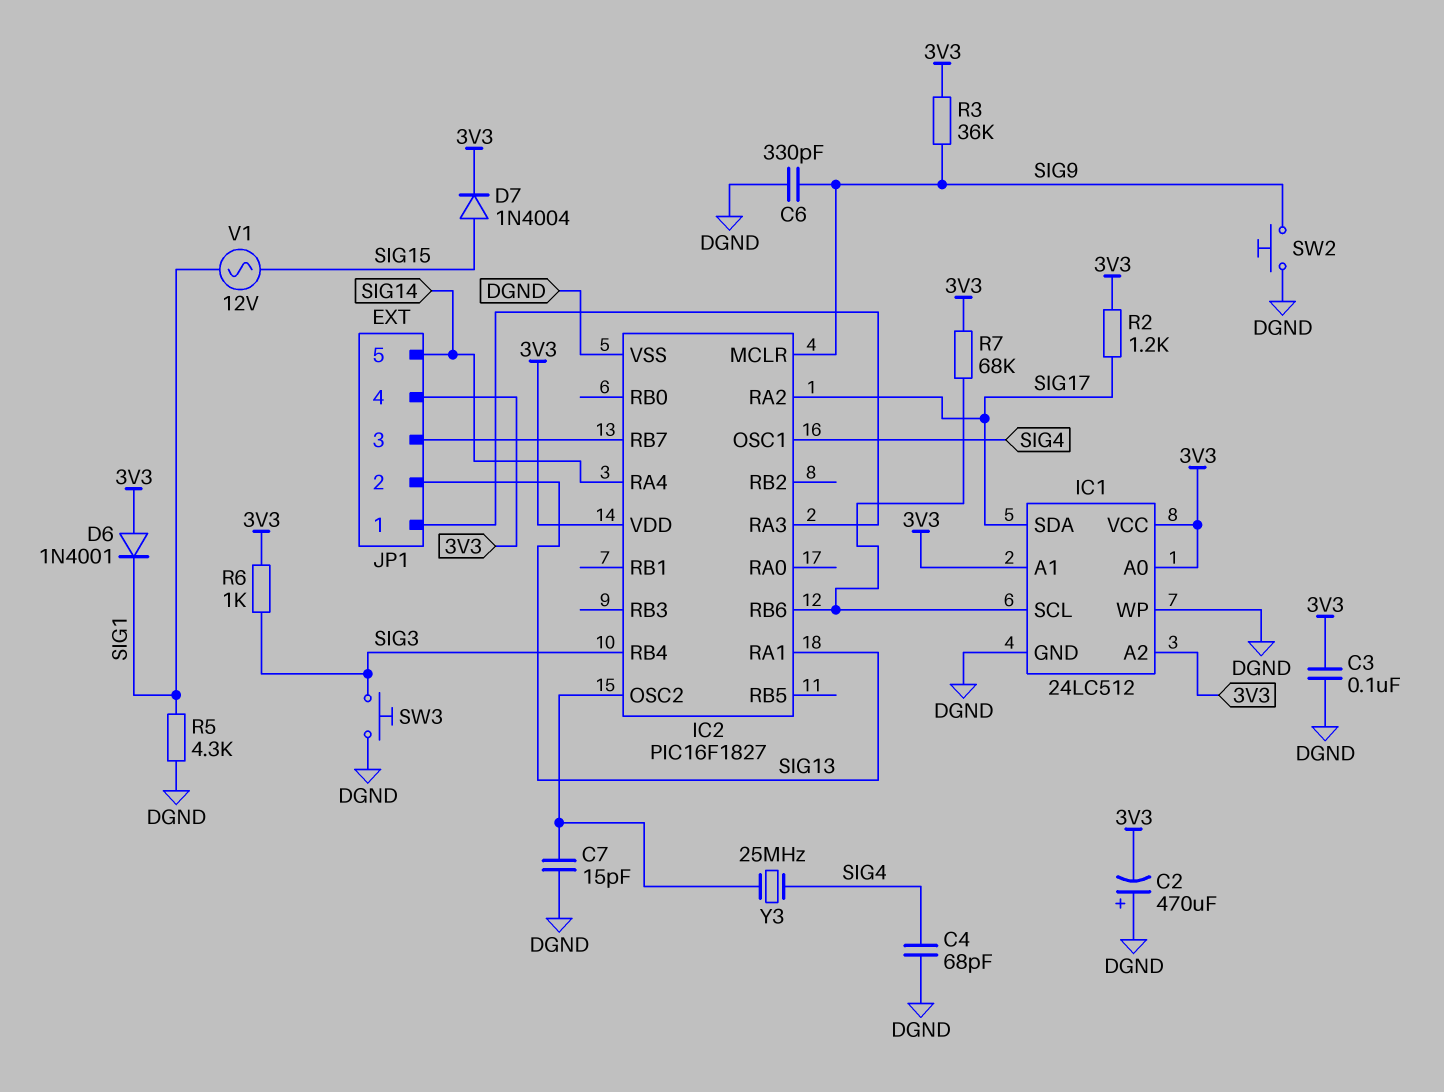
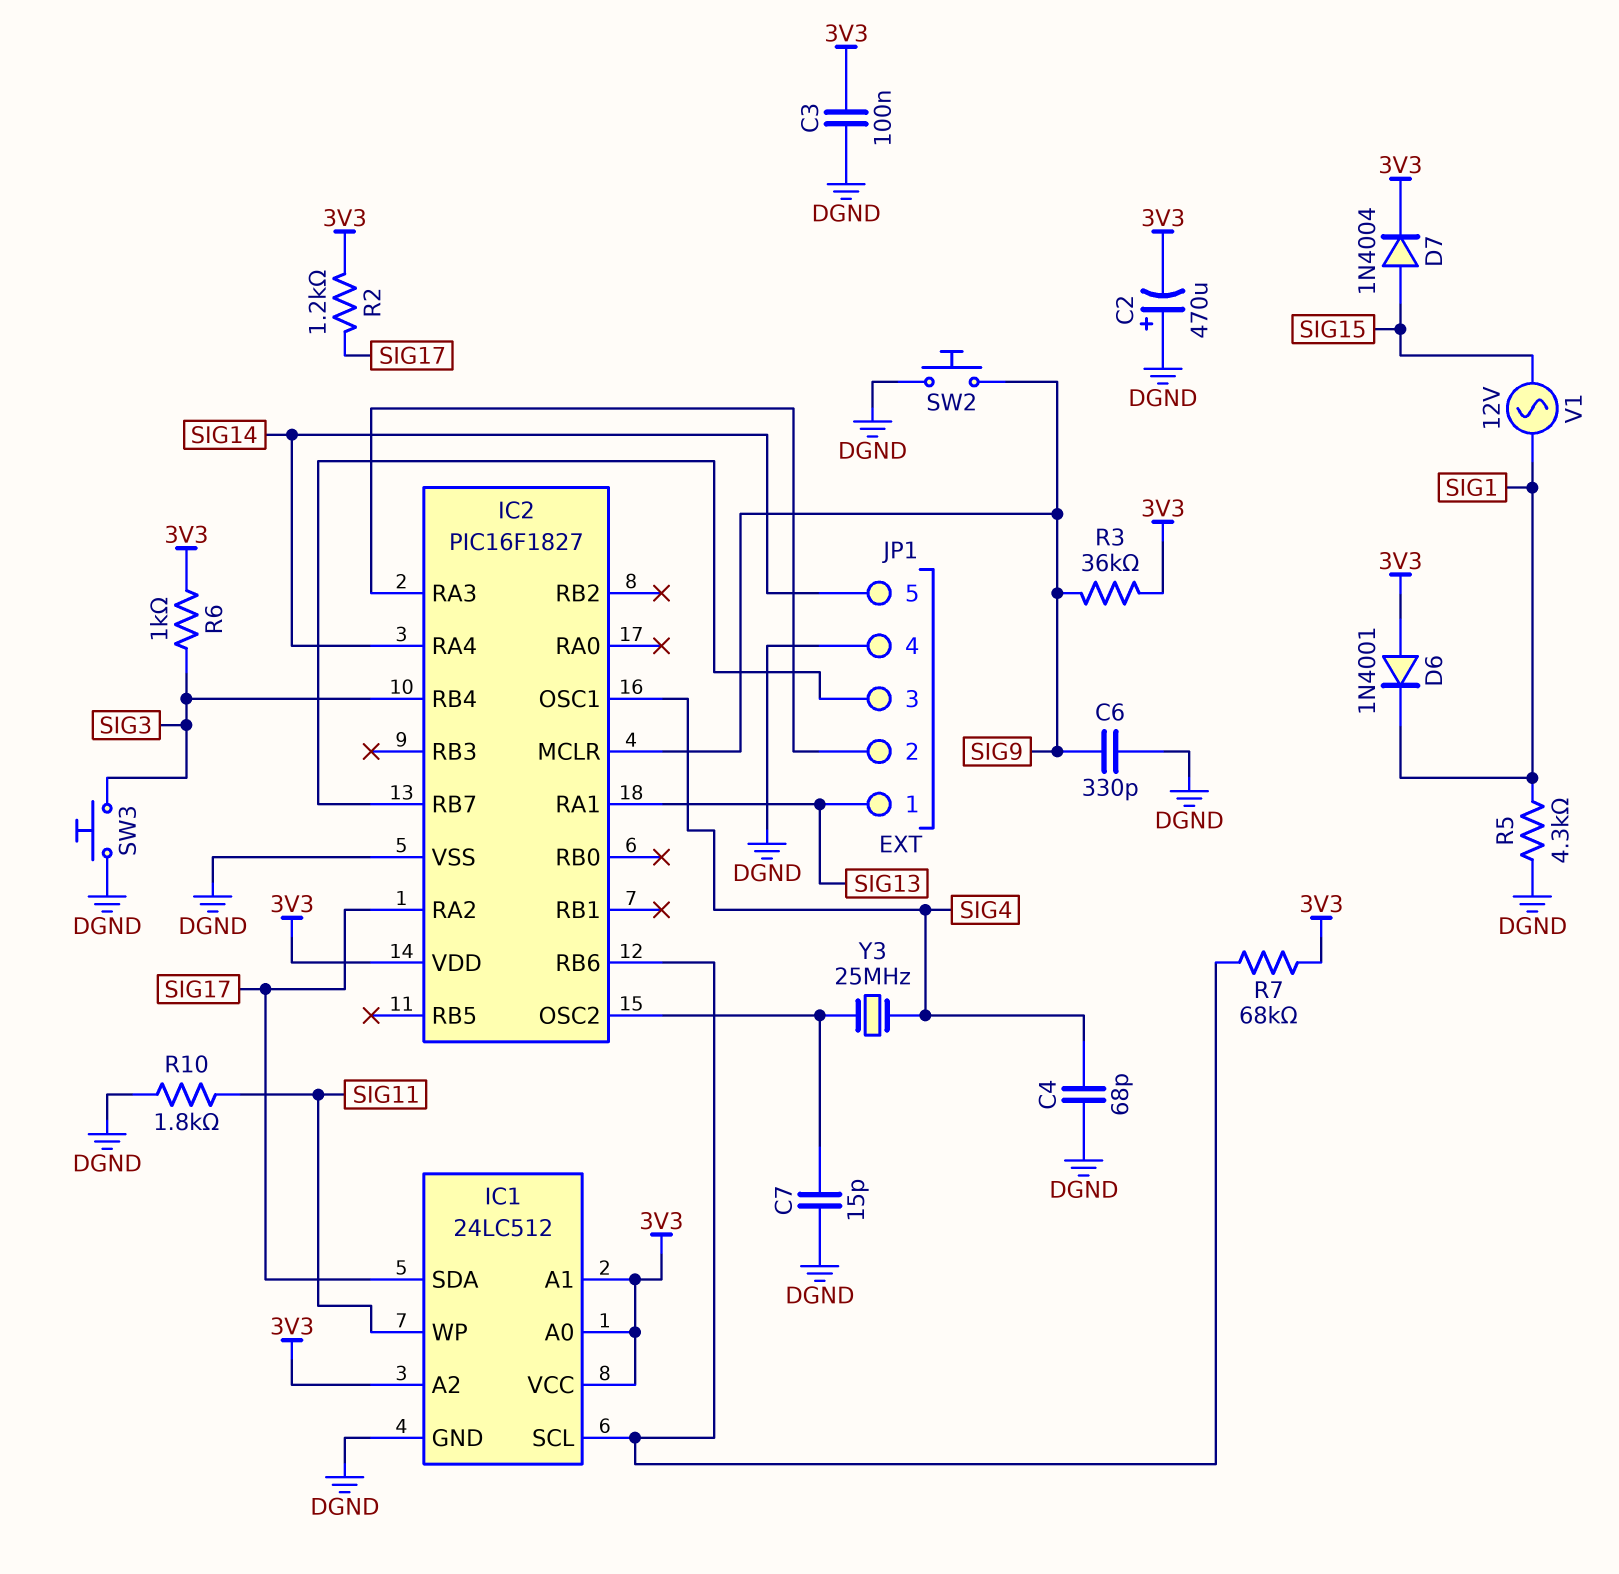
IC1 pin WP: DGND -> SIG11
JP1 pin 1: IC2/RA3 -> SIG13
JP1 pin 2: SIG13 -> IC2/RA3
JP1 pin 4: 3V3 -> DGND
R10: none -> 1.8k (DGND, SIG11)

